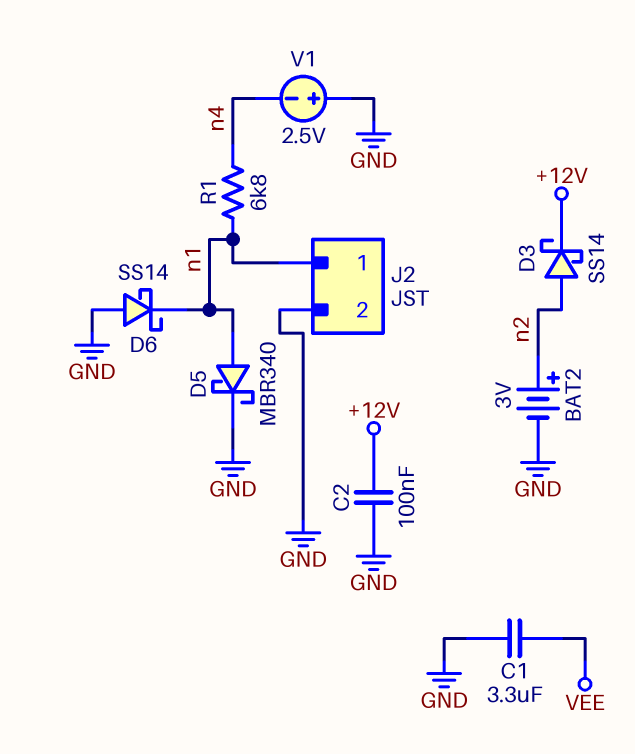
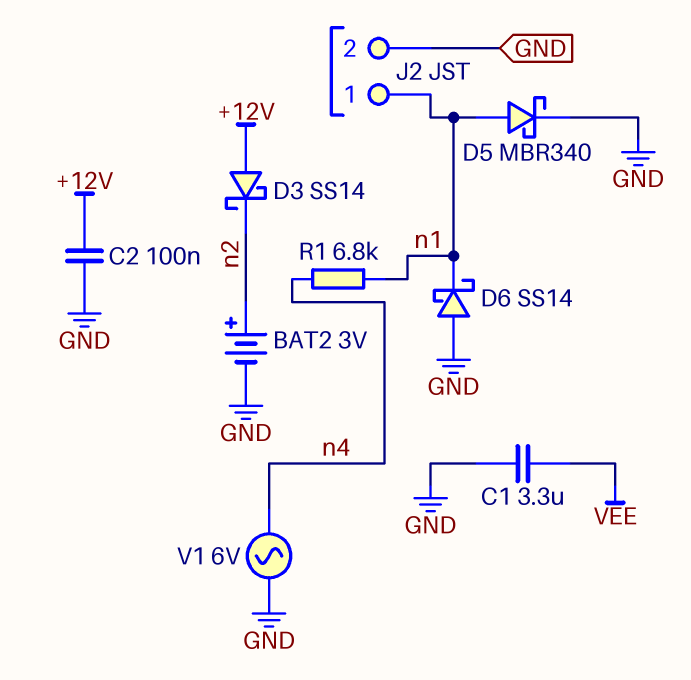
D3: schottky SS14 (A n2, K +12V) -> schottky SS14 (A +12V, K n2)
V1: 2.5V (plus GND, minus n4) -> AC 6V (GND, n4)

